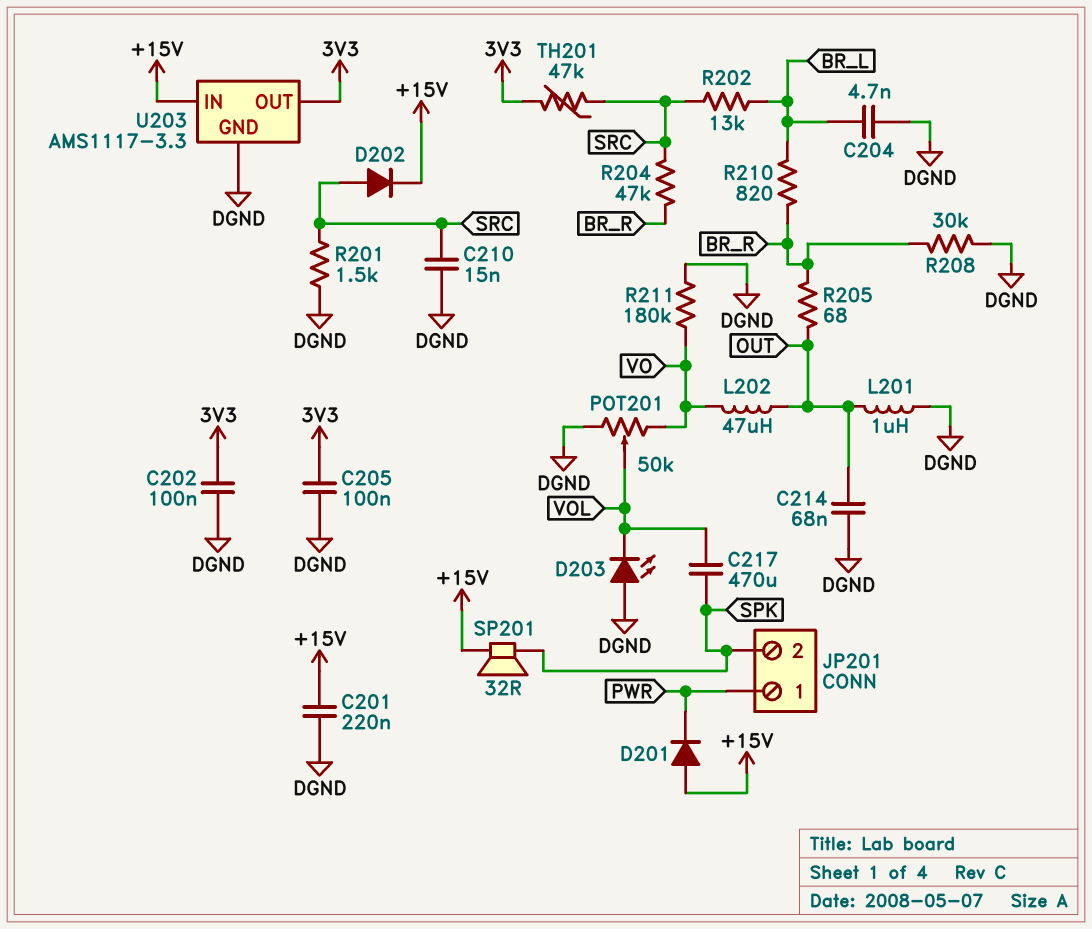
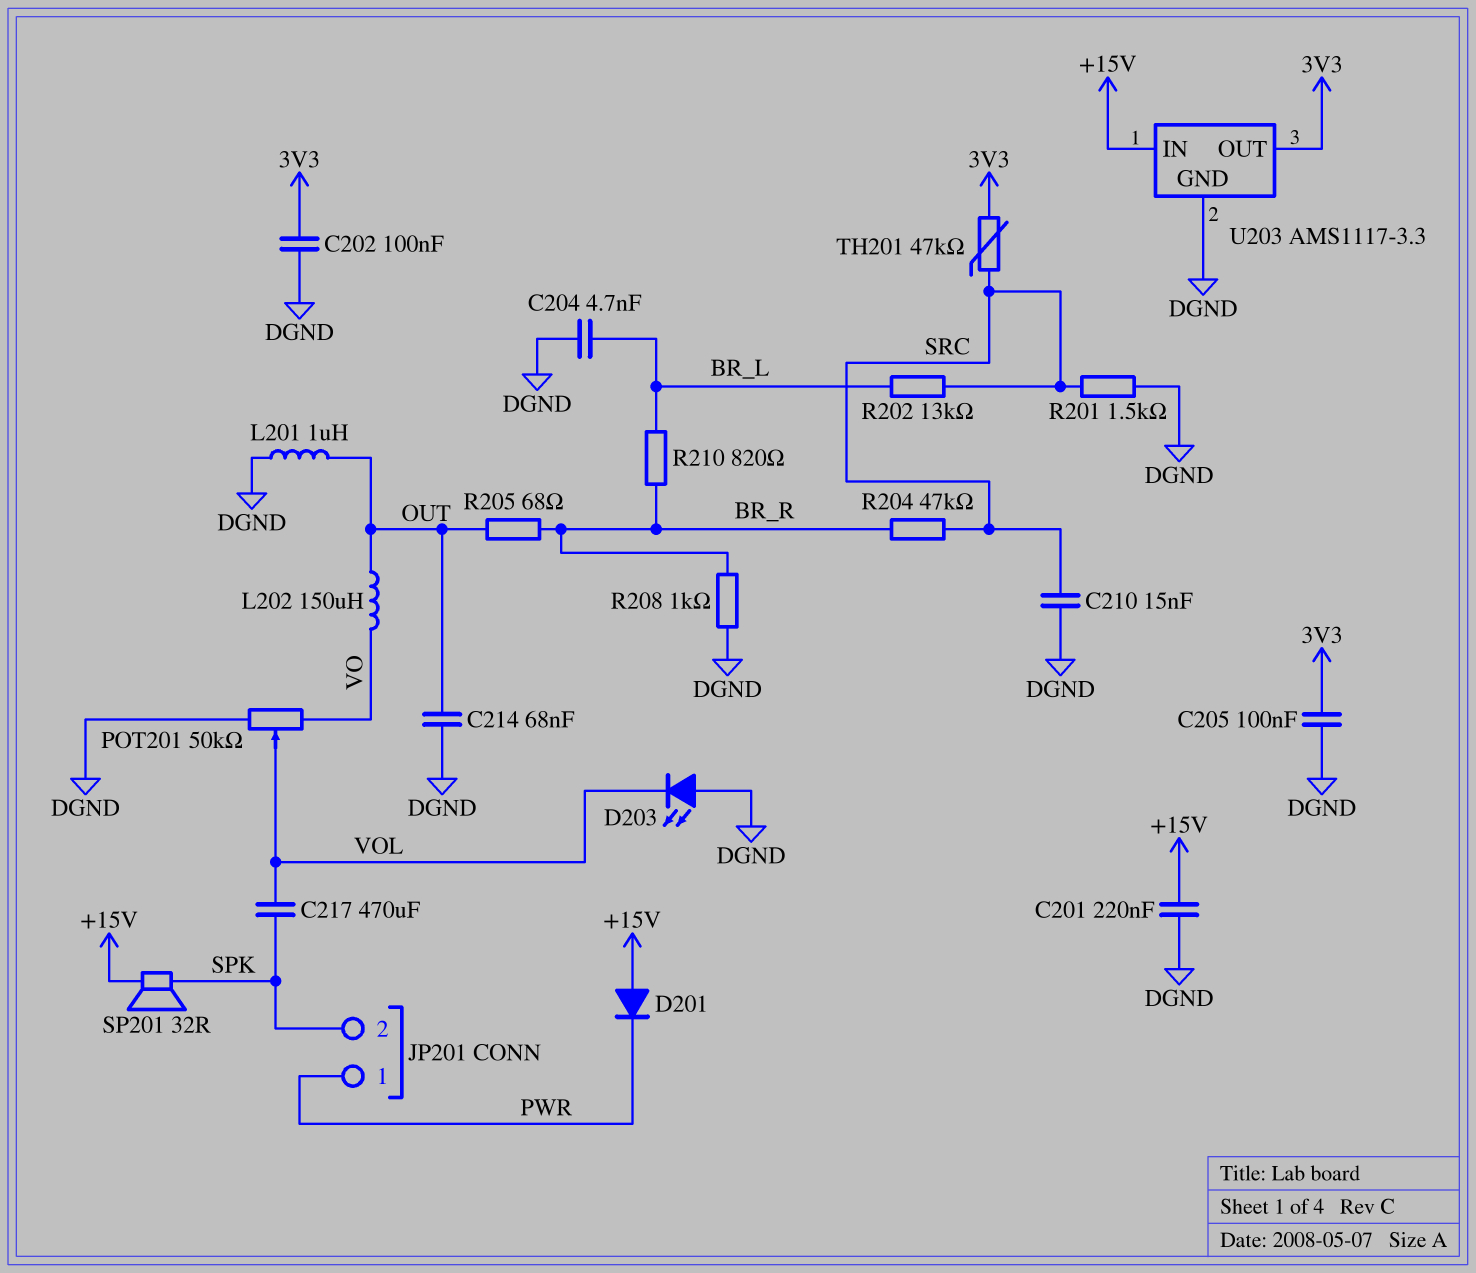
D202: diode (A SRC, K +15V) -> none
L202: 47uH (OUT, VO) -> 150uH (OUT, VO)
R208: 30k (BR_R, DGND) -> 1k (BR_R, DGND)
R211: 180k (DGND, VO) -> none

